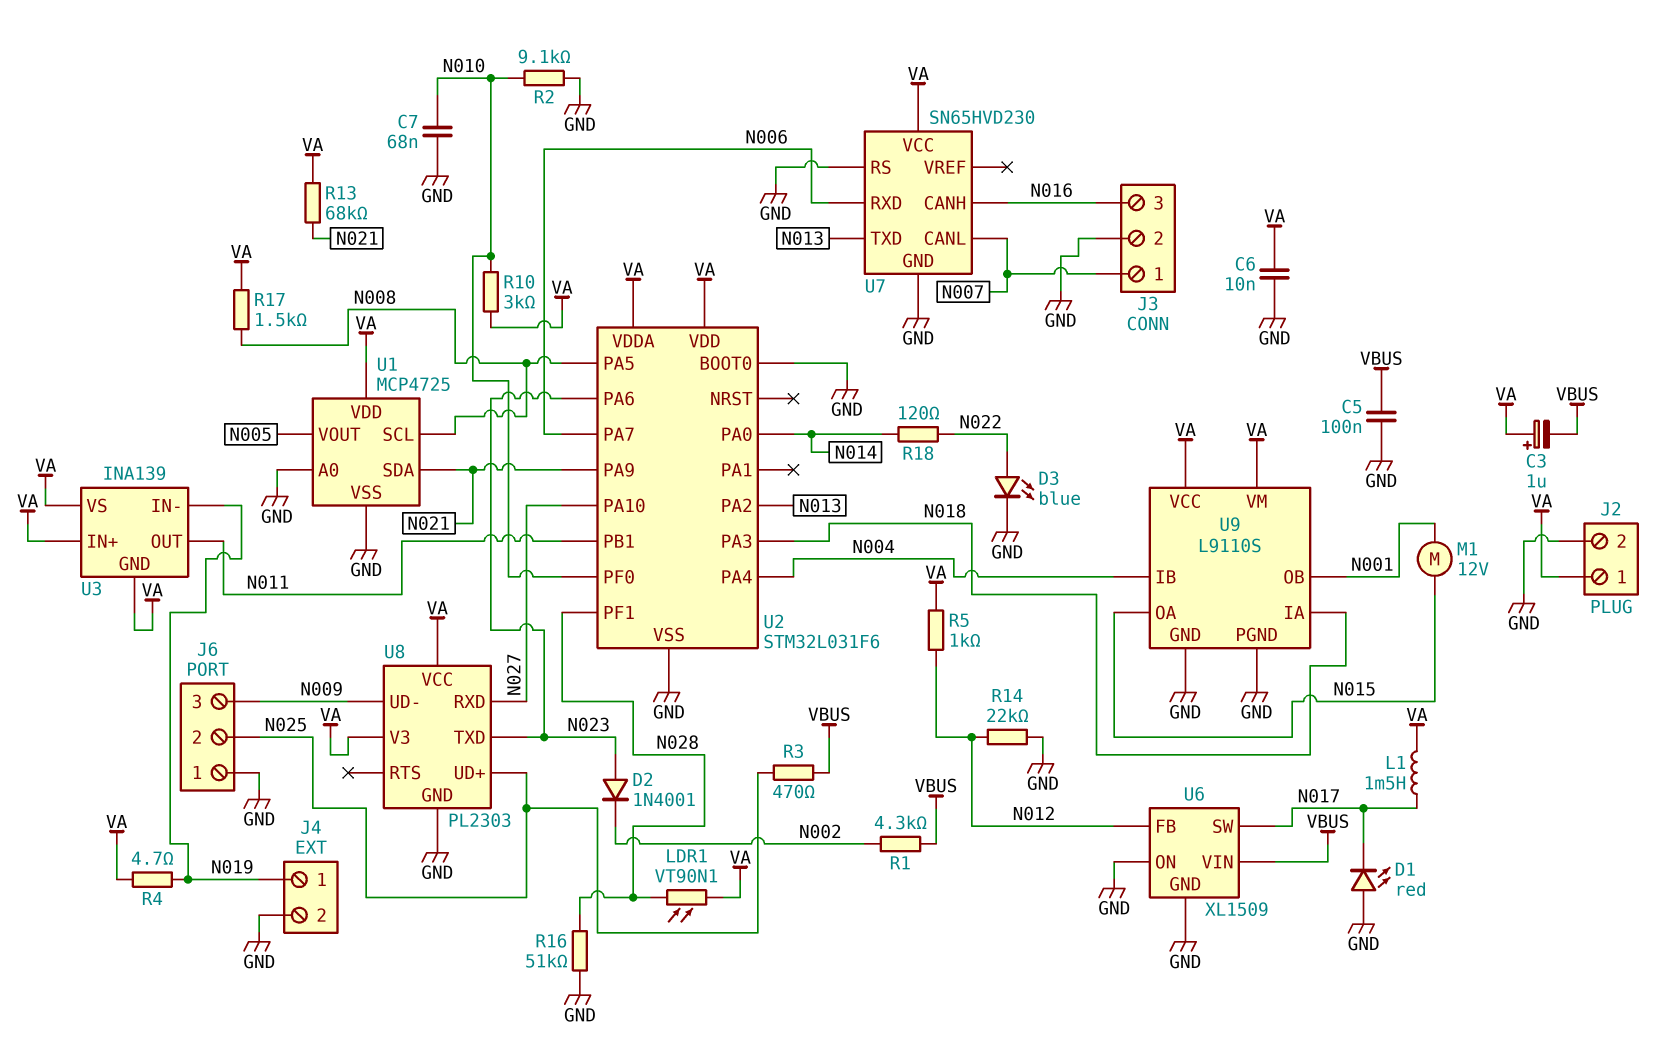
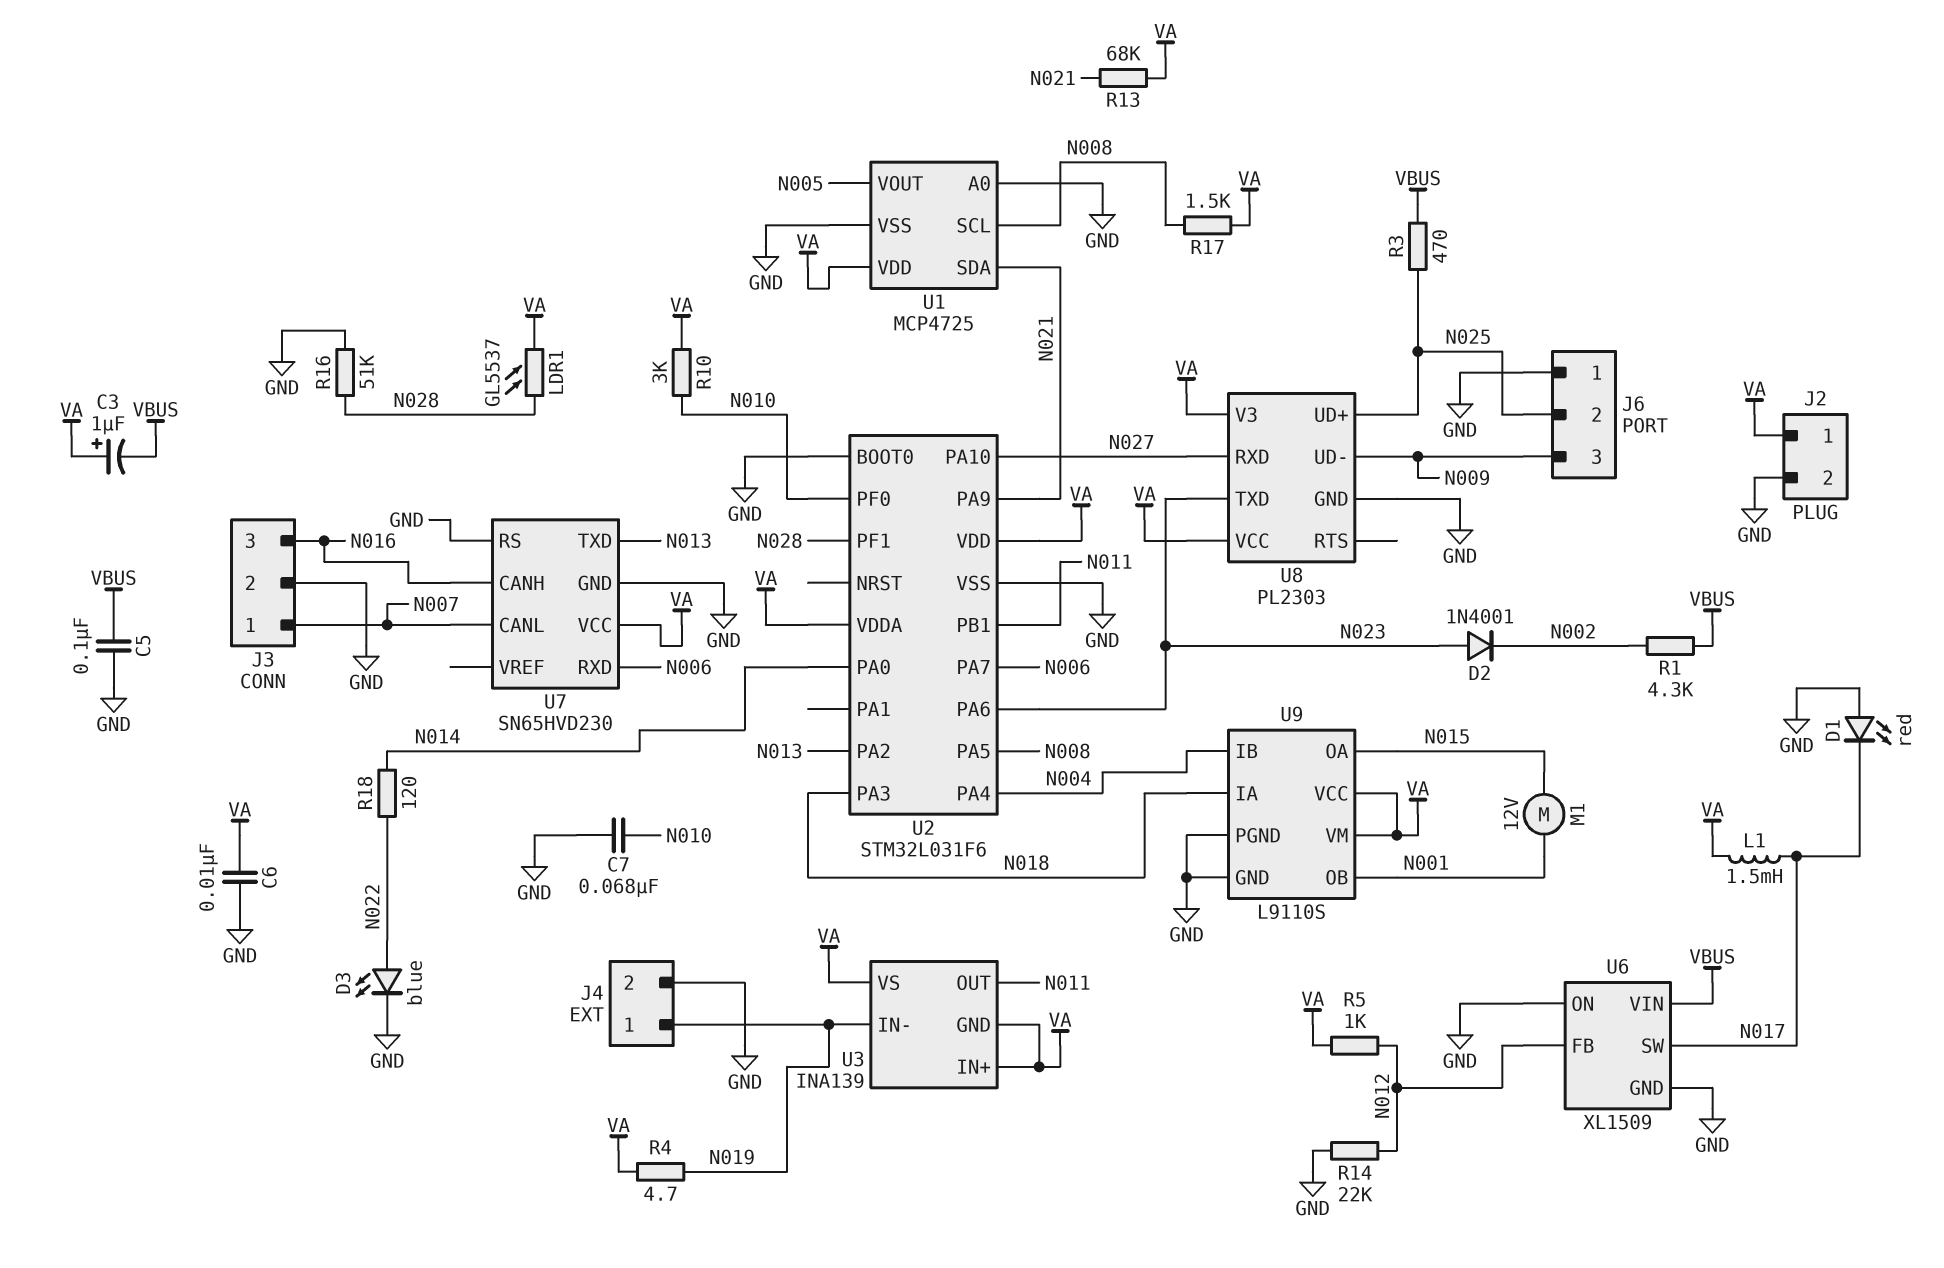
LDR1: VT90N1 (N028, VA) -> GL5537 (N028, VA)
R2: 9.1k (GND, N010) -> none

